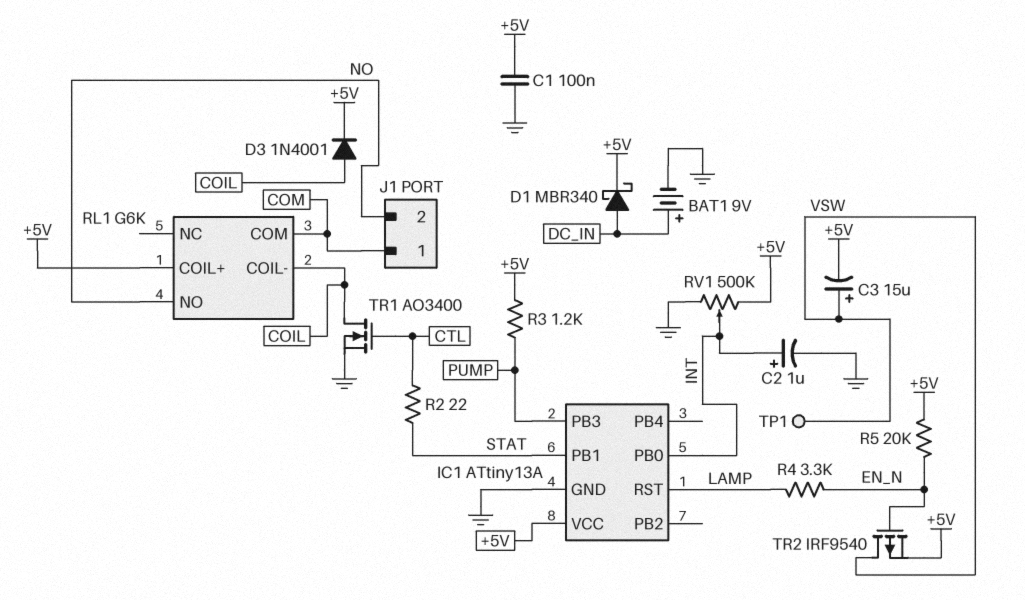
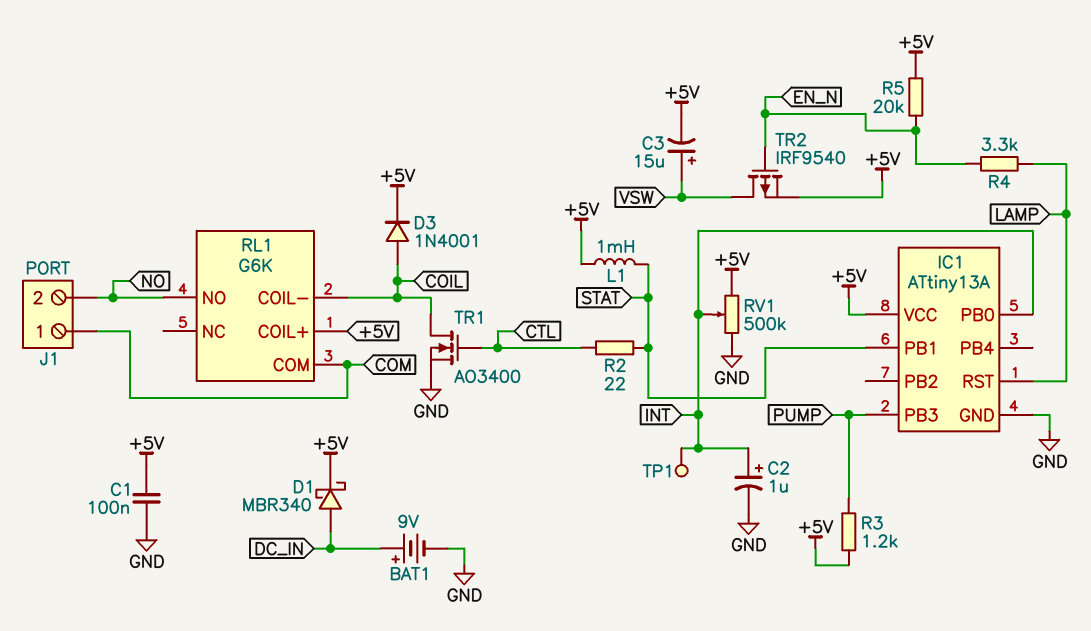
L1: none -> 1mH (+5V, STAT)
TP1: test point (VSW) -> test point (INT)

